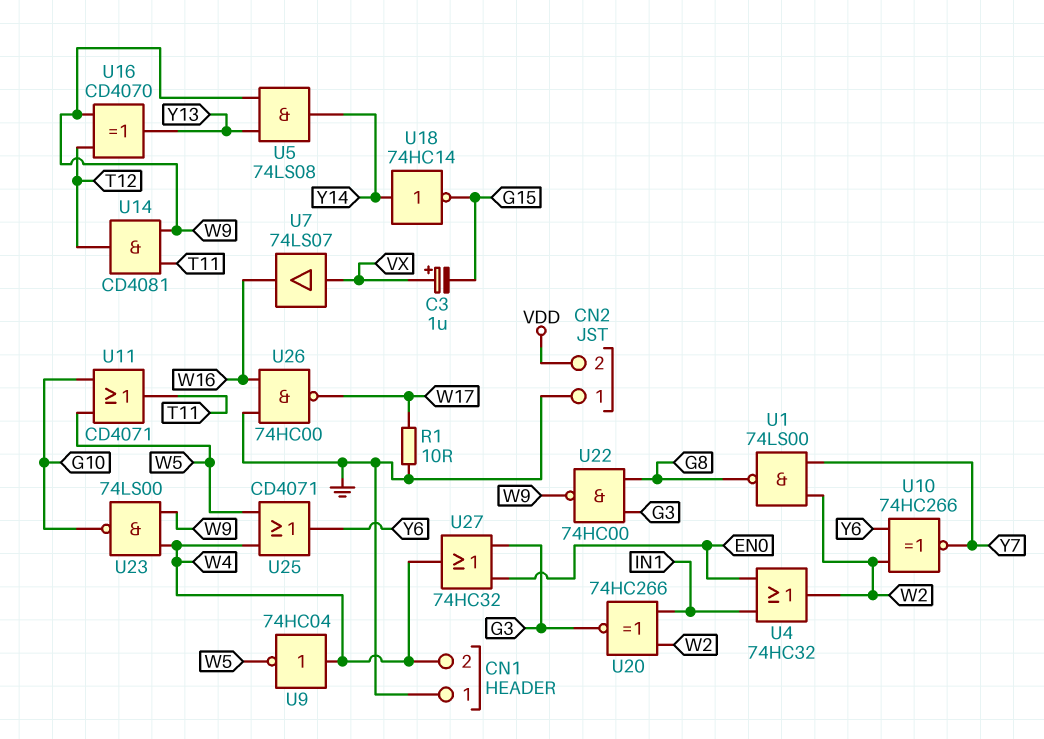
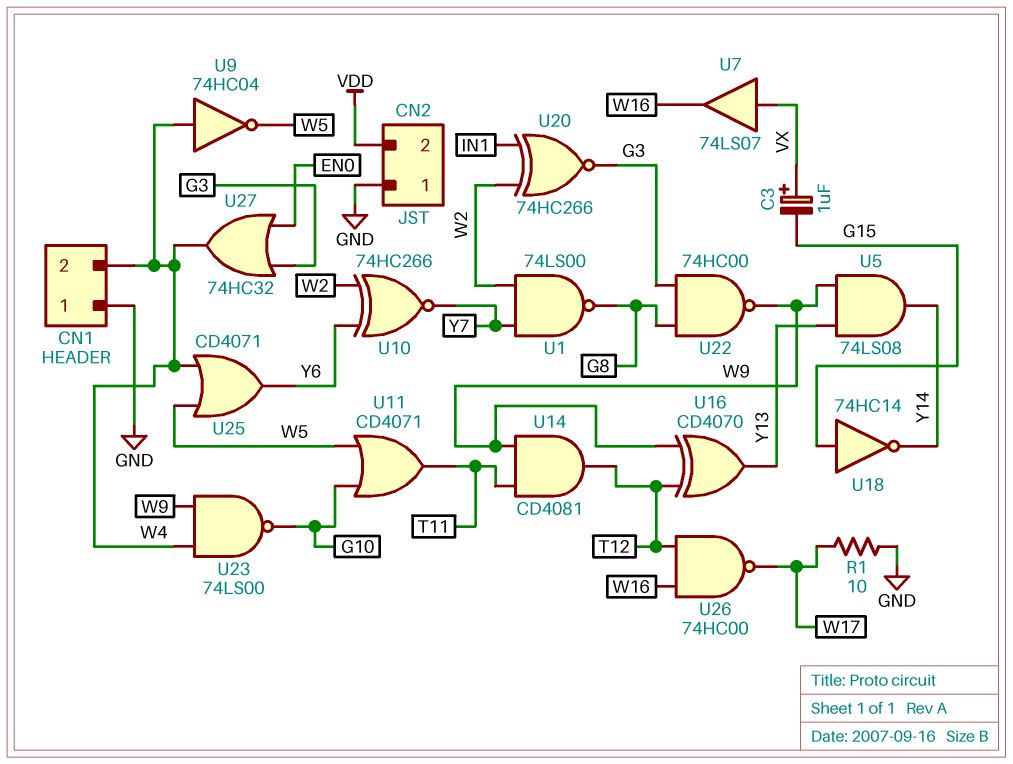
U4: OR 74HC32 (in EN0, in IN1, out W2) -> none
U18: NOT 74HC14 (in Y14, out G15) -> NOT 74HC14 (in G15, out Y14)
U26: NAND 74HC00 (in GND, in W16, out W17) -> NAND 74HC00 (in T12, in W16, out W17)

